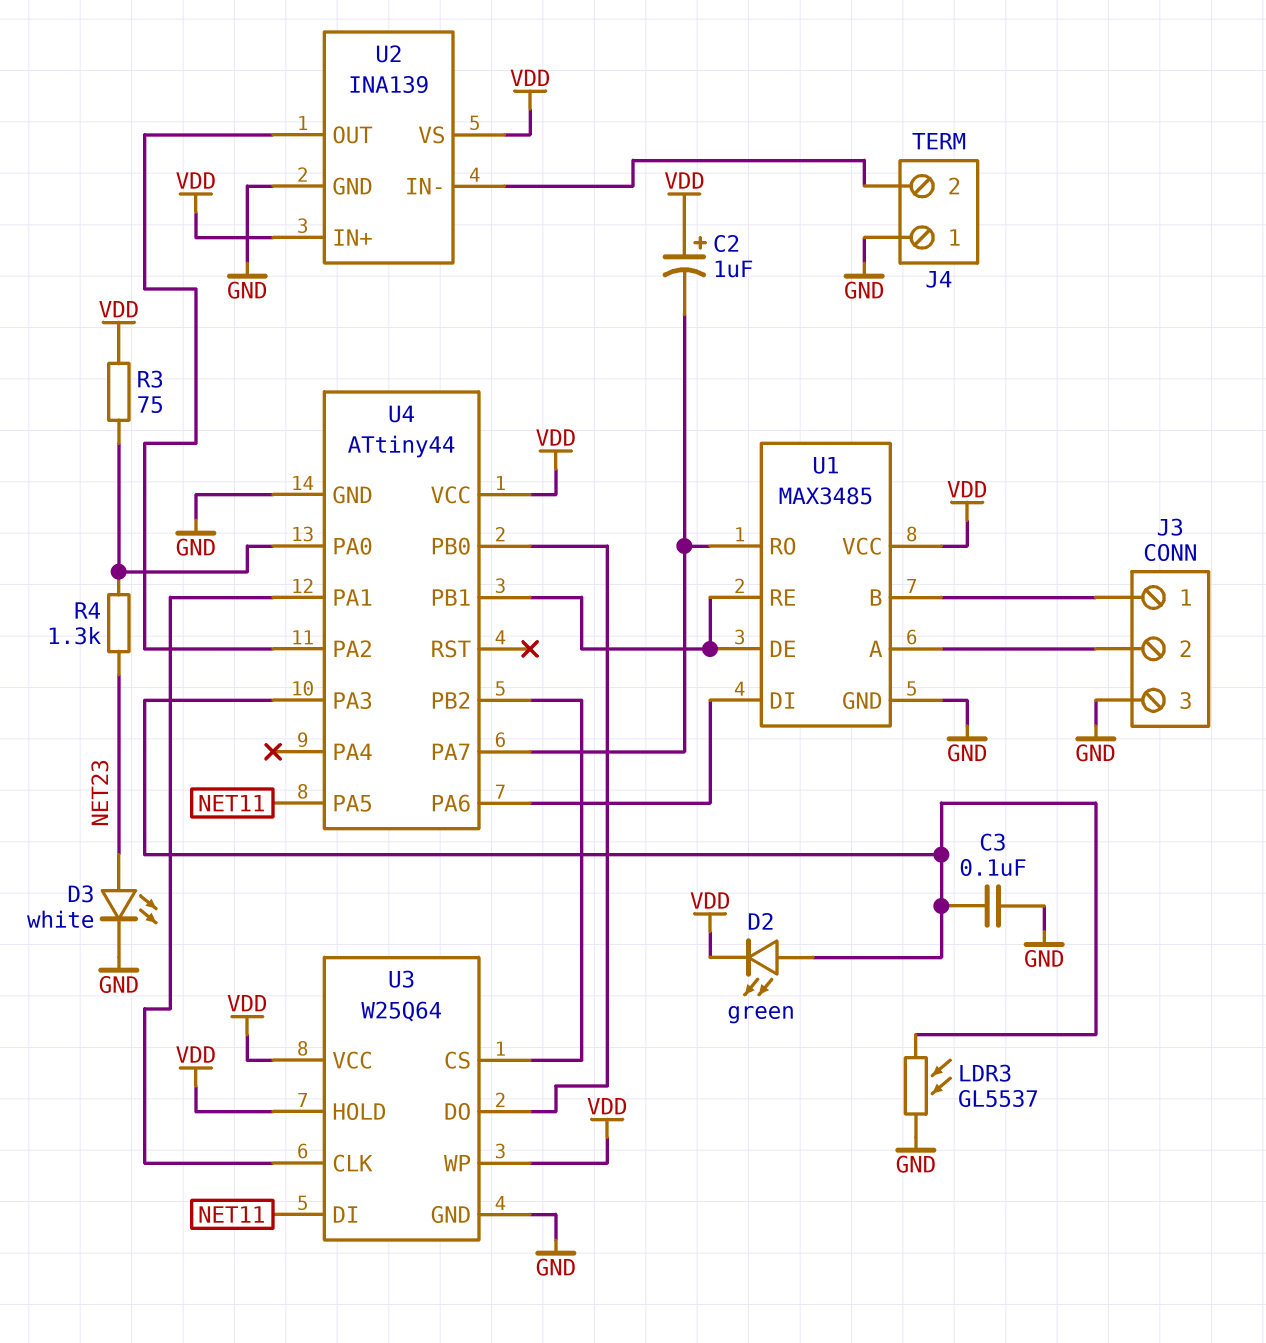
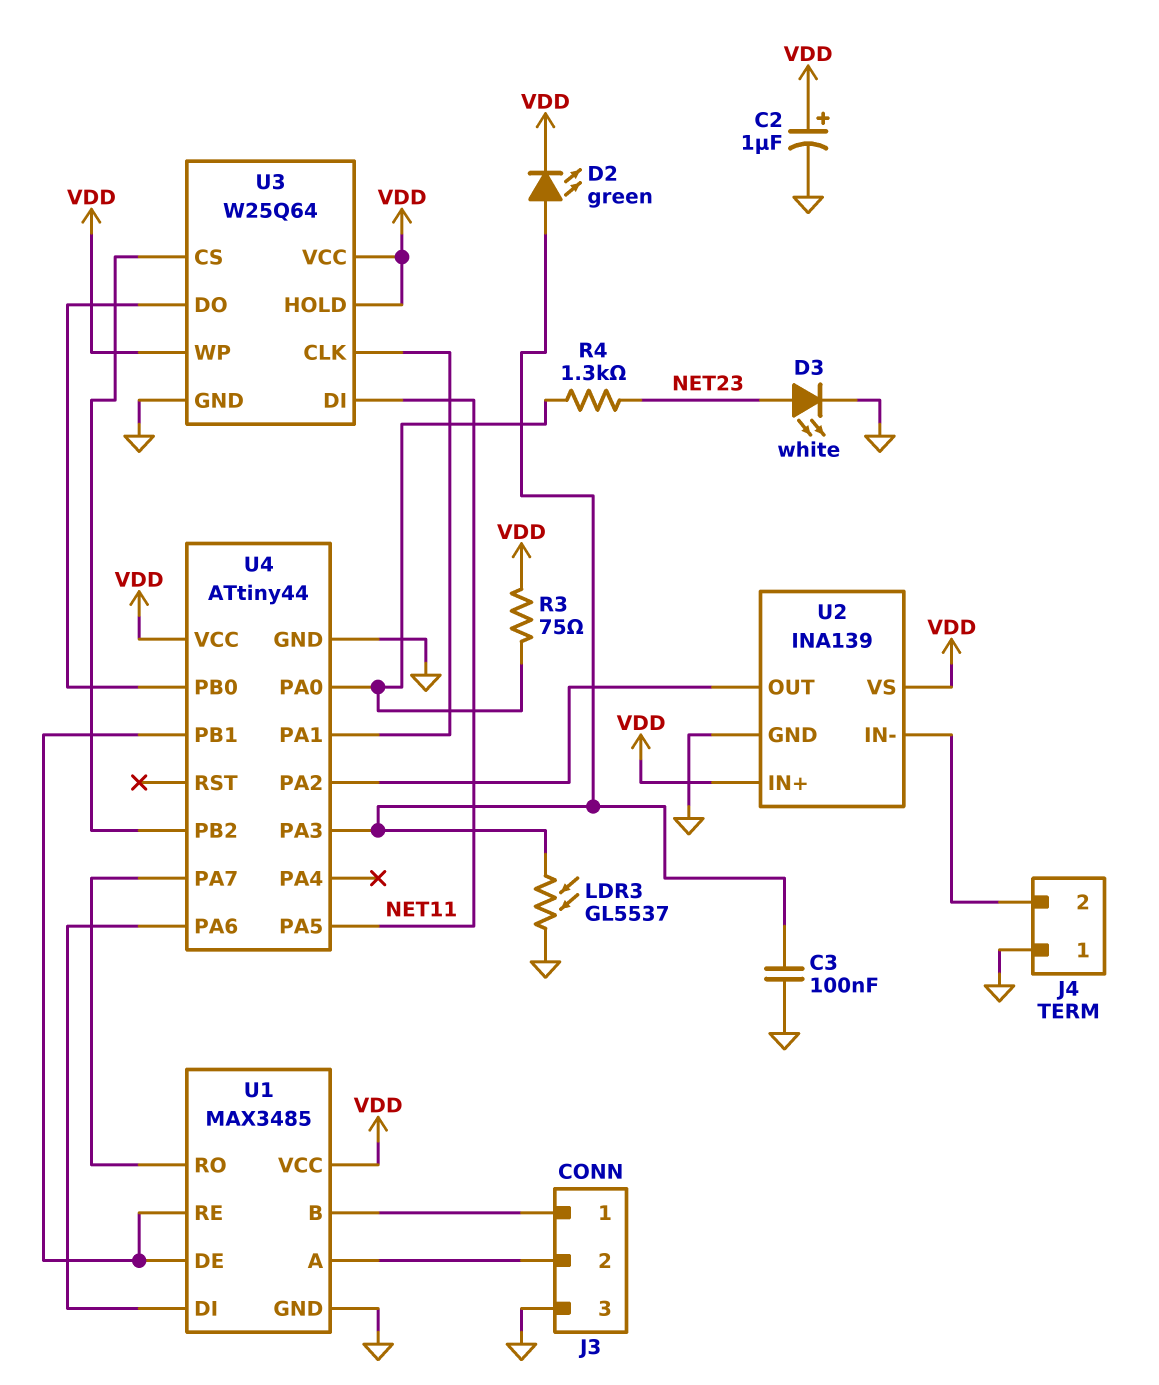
C2: 1uF (plus VDD, minus U1/RO) -> 1uF (plus VDD, minus GND)

